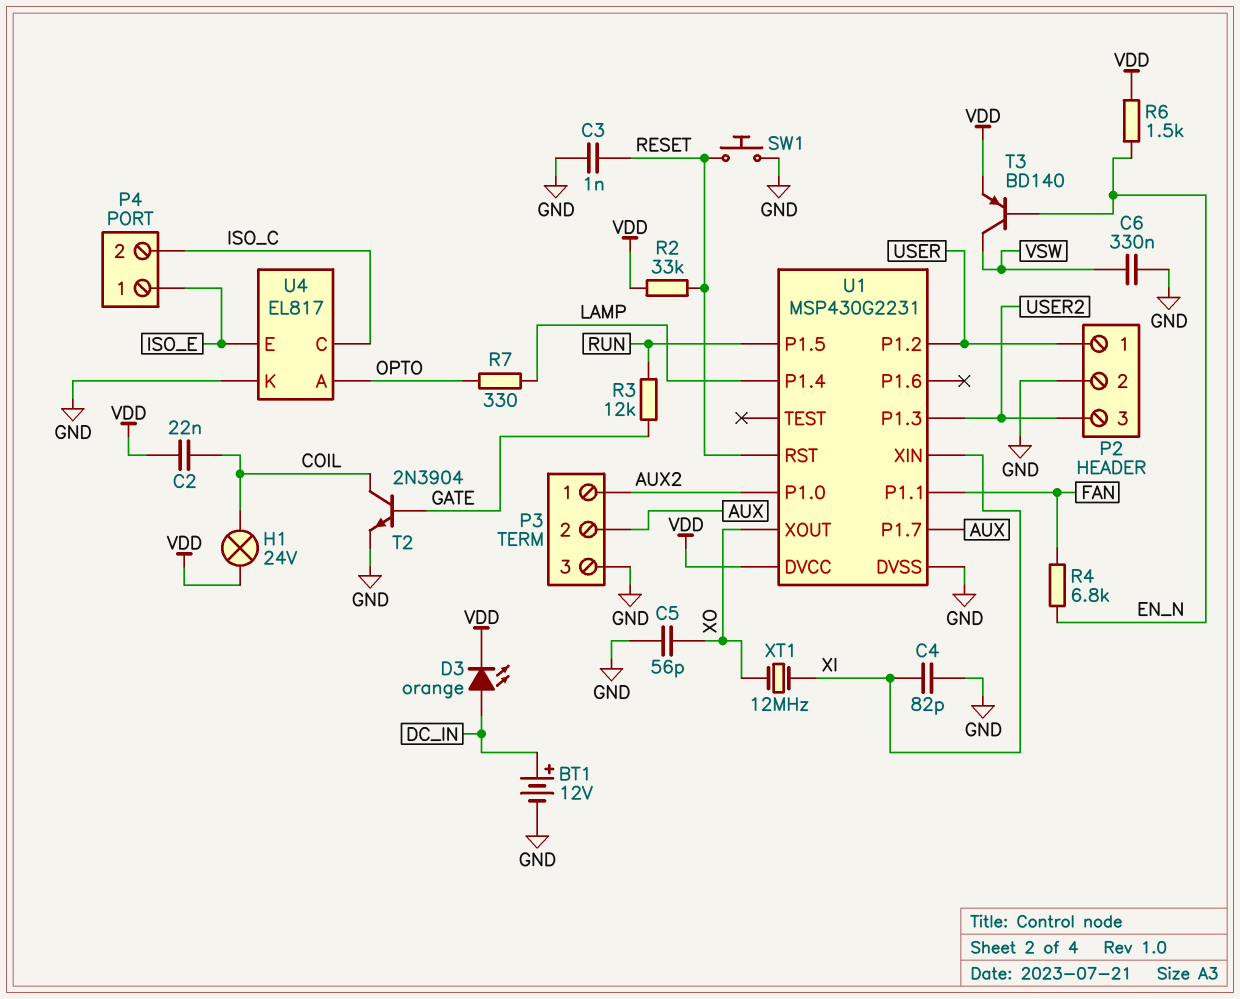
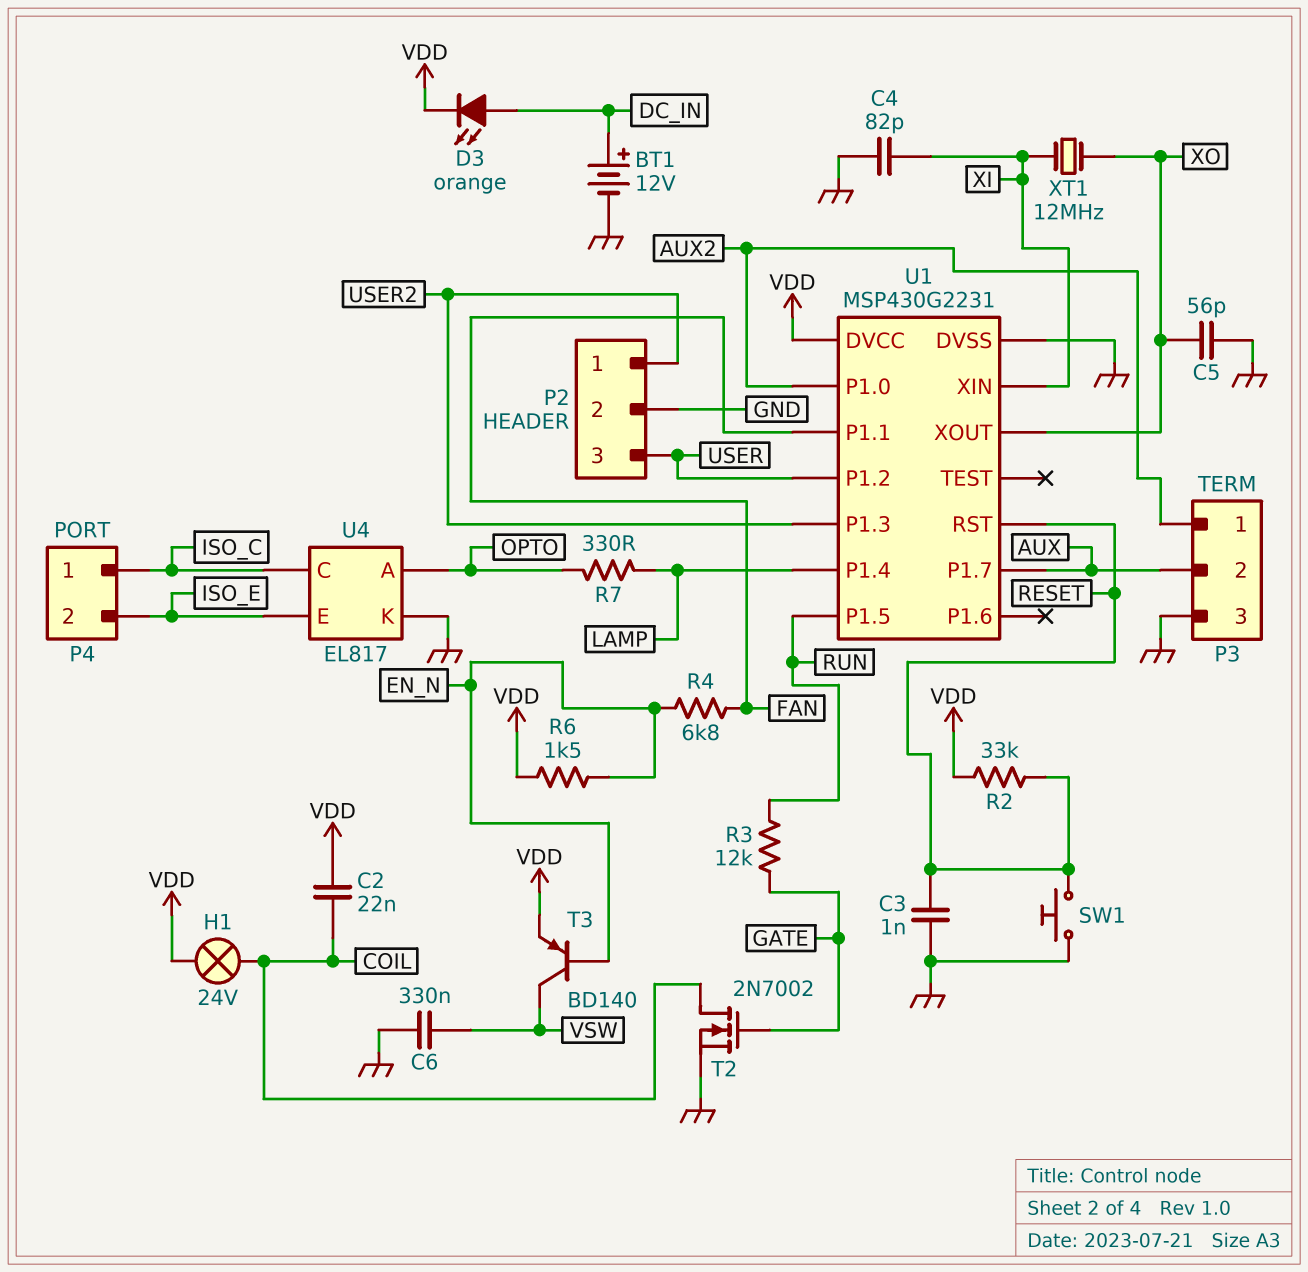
P2 pin 1: USER -> USER2
P2 pin 3: USER2 -> USER
P4 pin 1: ISO_E -> ISO_C
P4 pin 2: ISO_C -> ISO_E
T2: NPN 2N3904 (B GATE, C COIL, E GND) -> NMOS 2N7002 (G GATE, D COIL, S GND)

